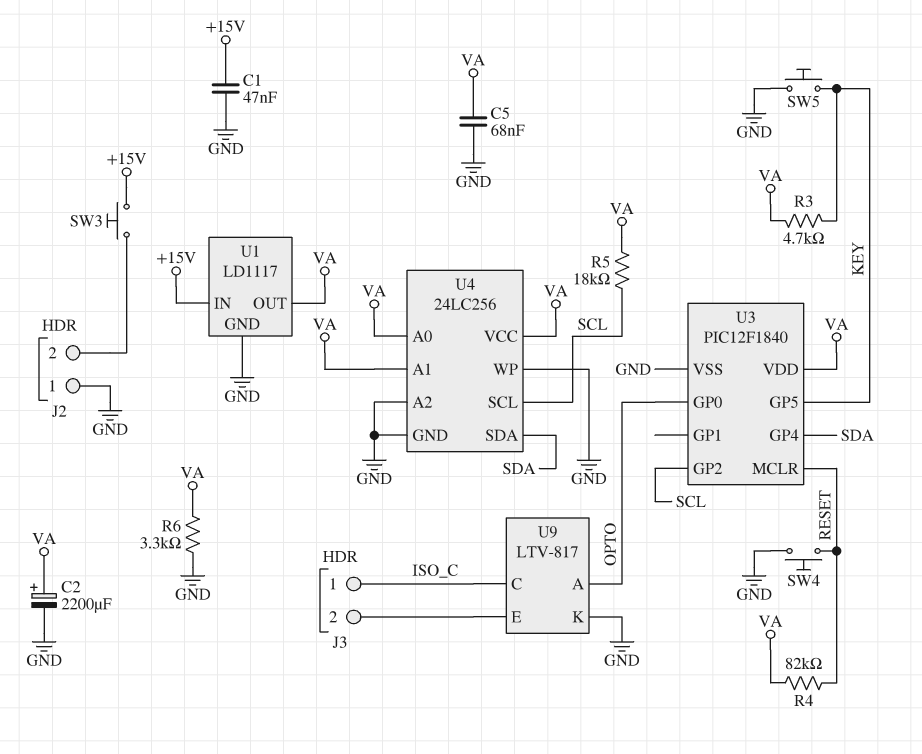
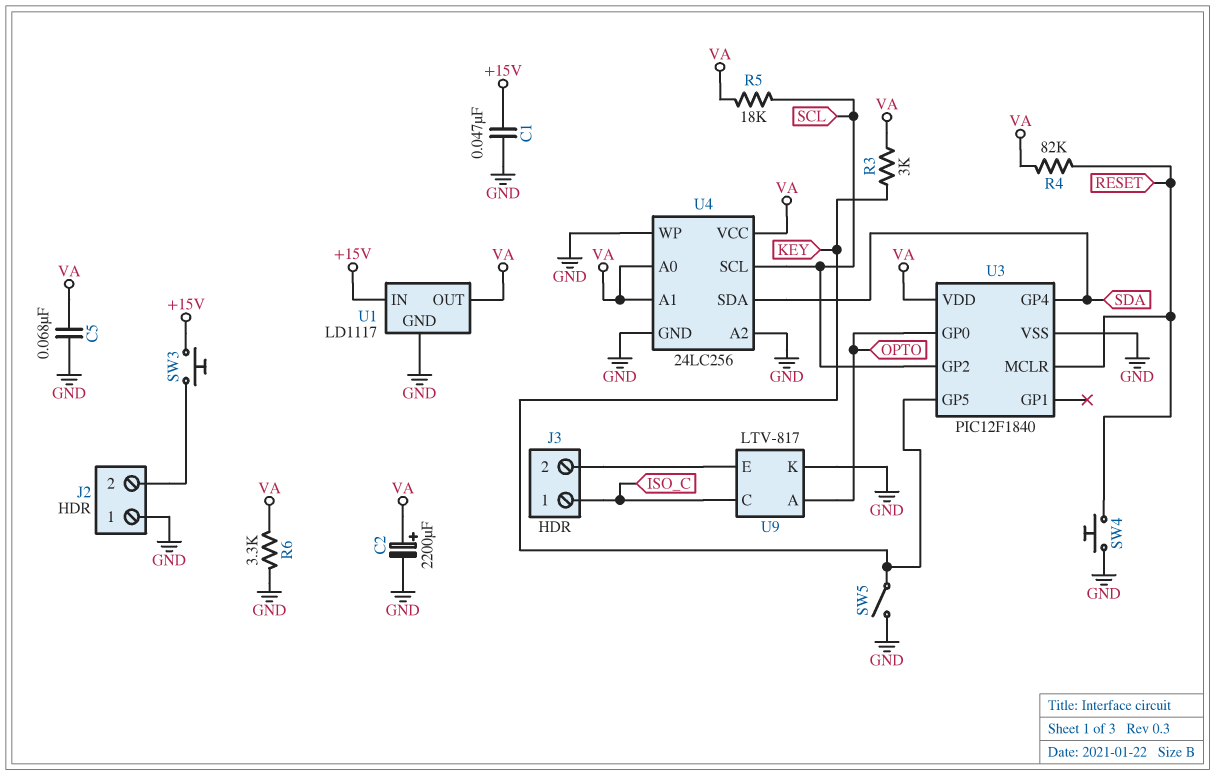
R3: 4.7k (KEY, VA) -> 3k (KEY, VA)
SW5: button (GND, KEY) -> switch (GND, KEY)

